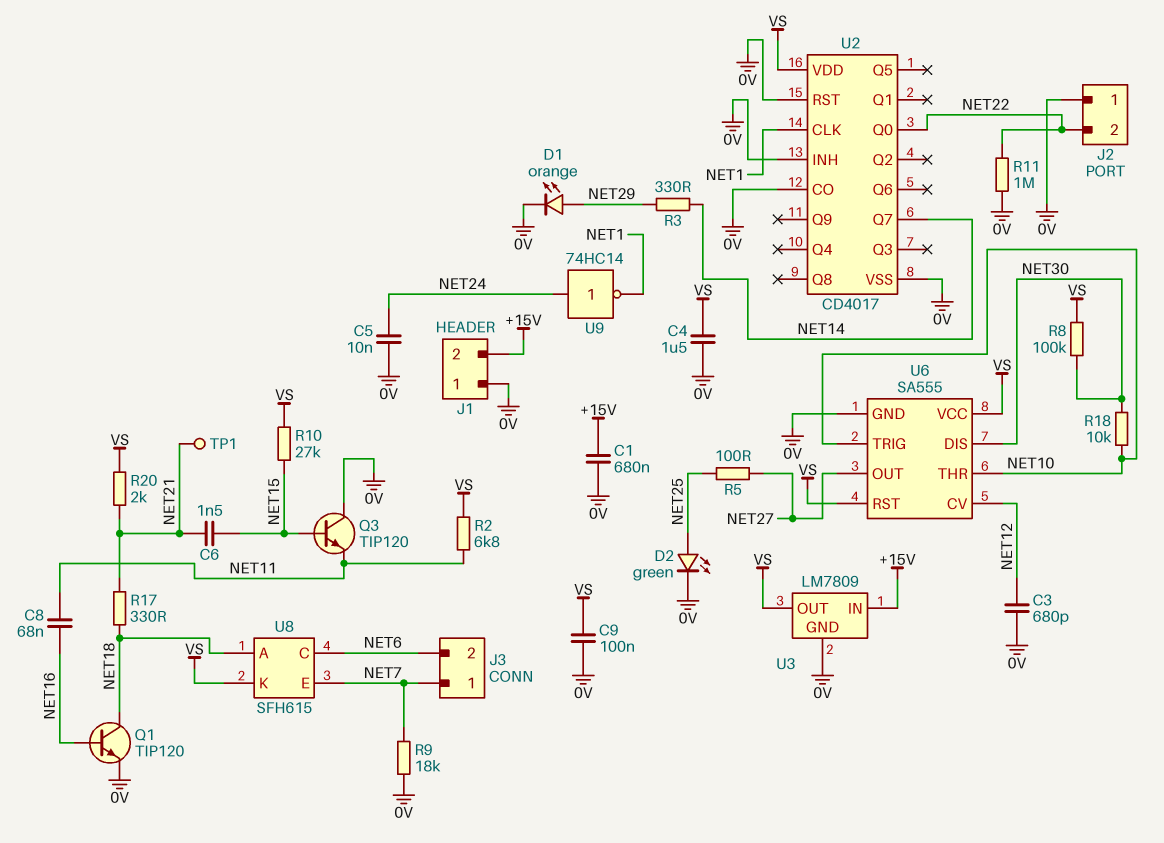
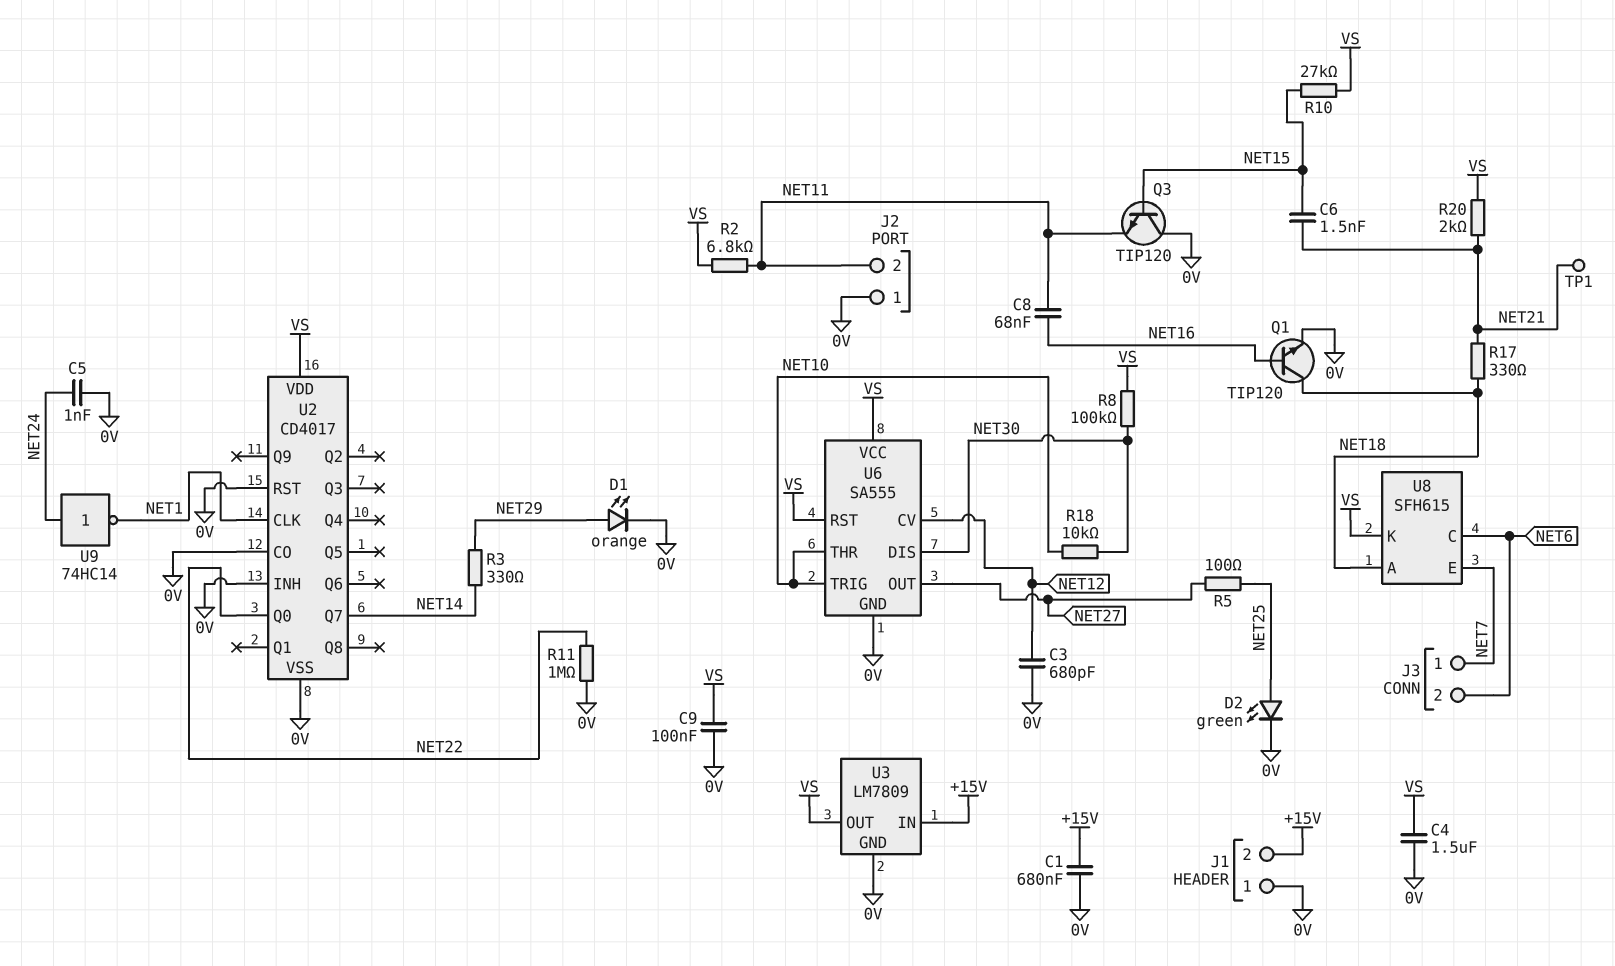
C5: 10nF (0V, NET24) -> 1nF (0V, NET24)
J2 pin 2: NET22 -> NET11
R9: 18k (0V, NET7) -> none

